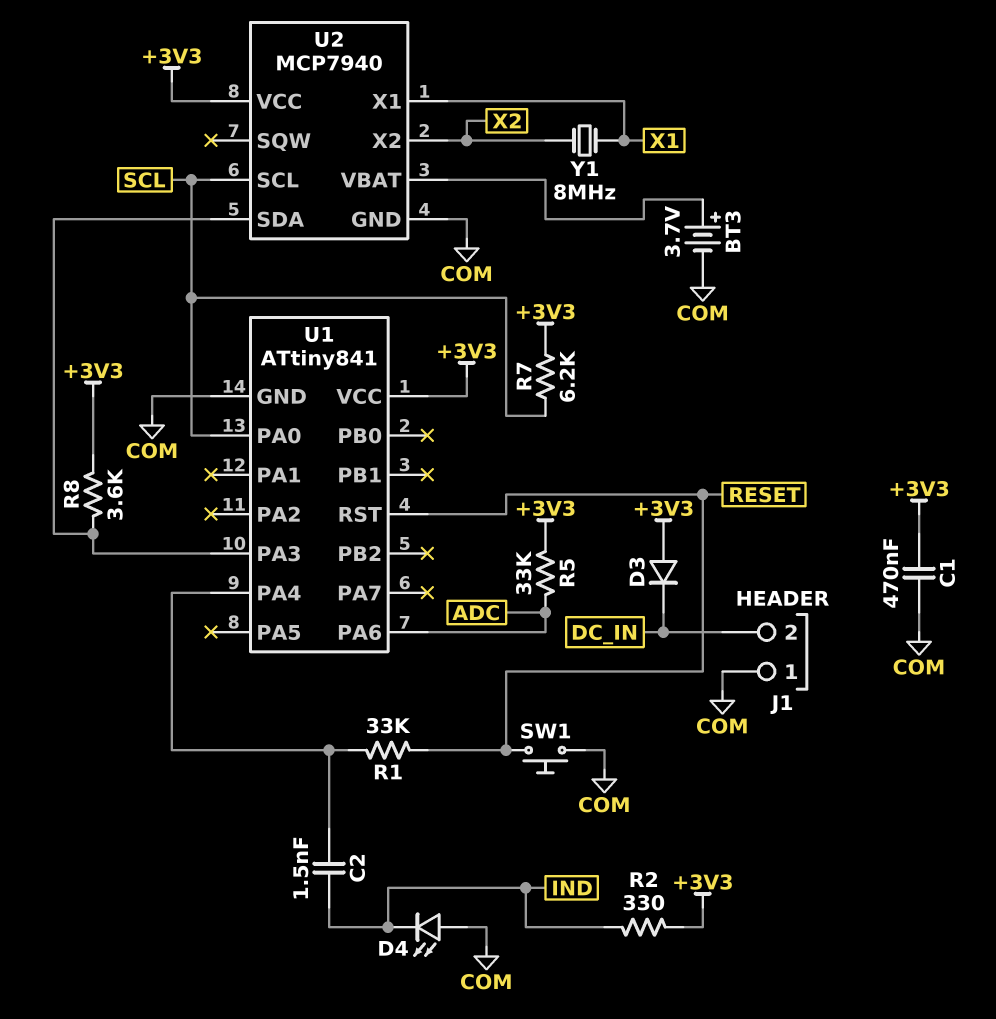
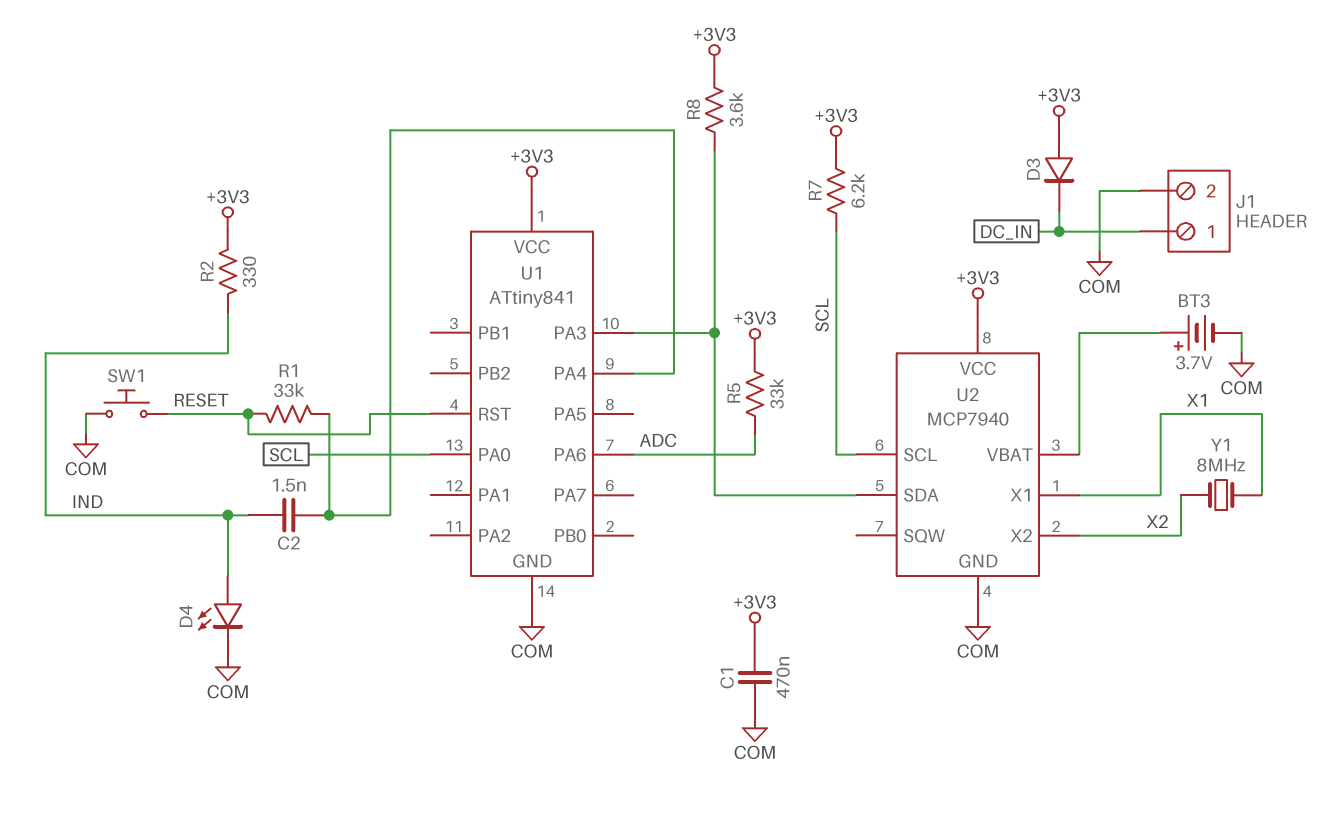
D4: LED (A COM, K IND) -> LED (A IND, K COM)
J1 pin 1: COM -> DC_IN
J1 pin 2: DC_IN -> COM

